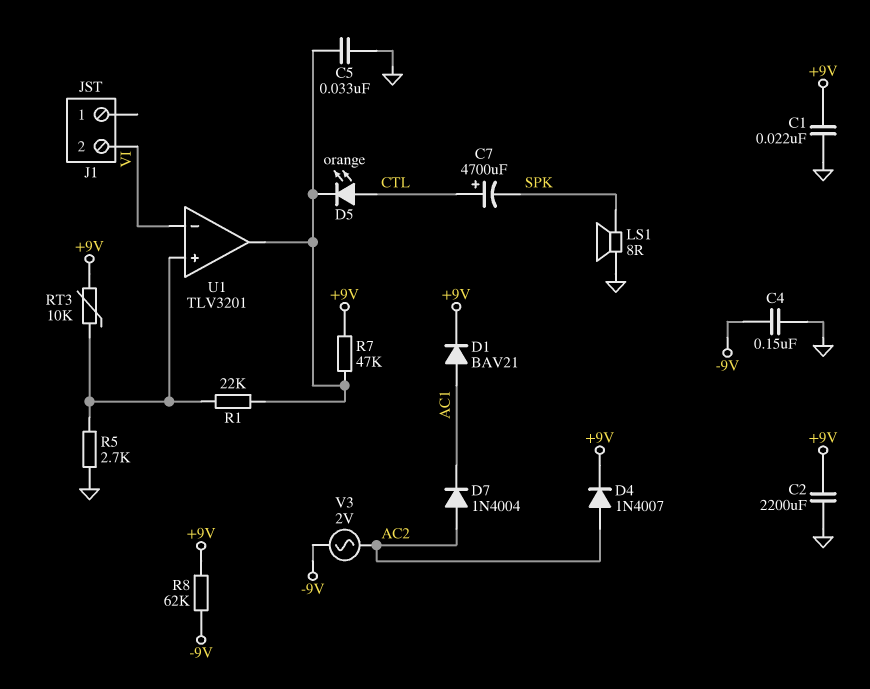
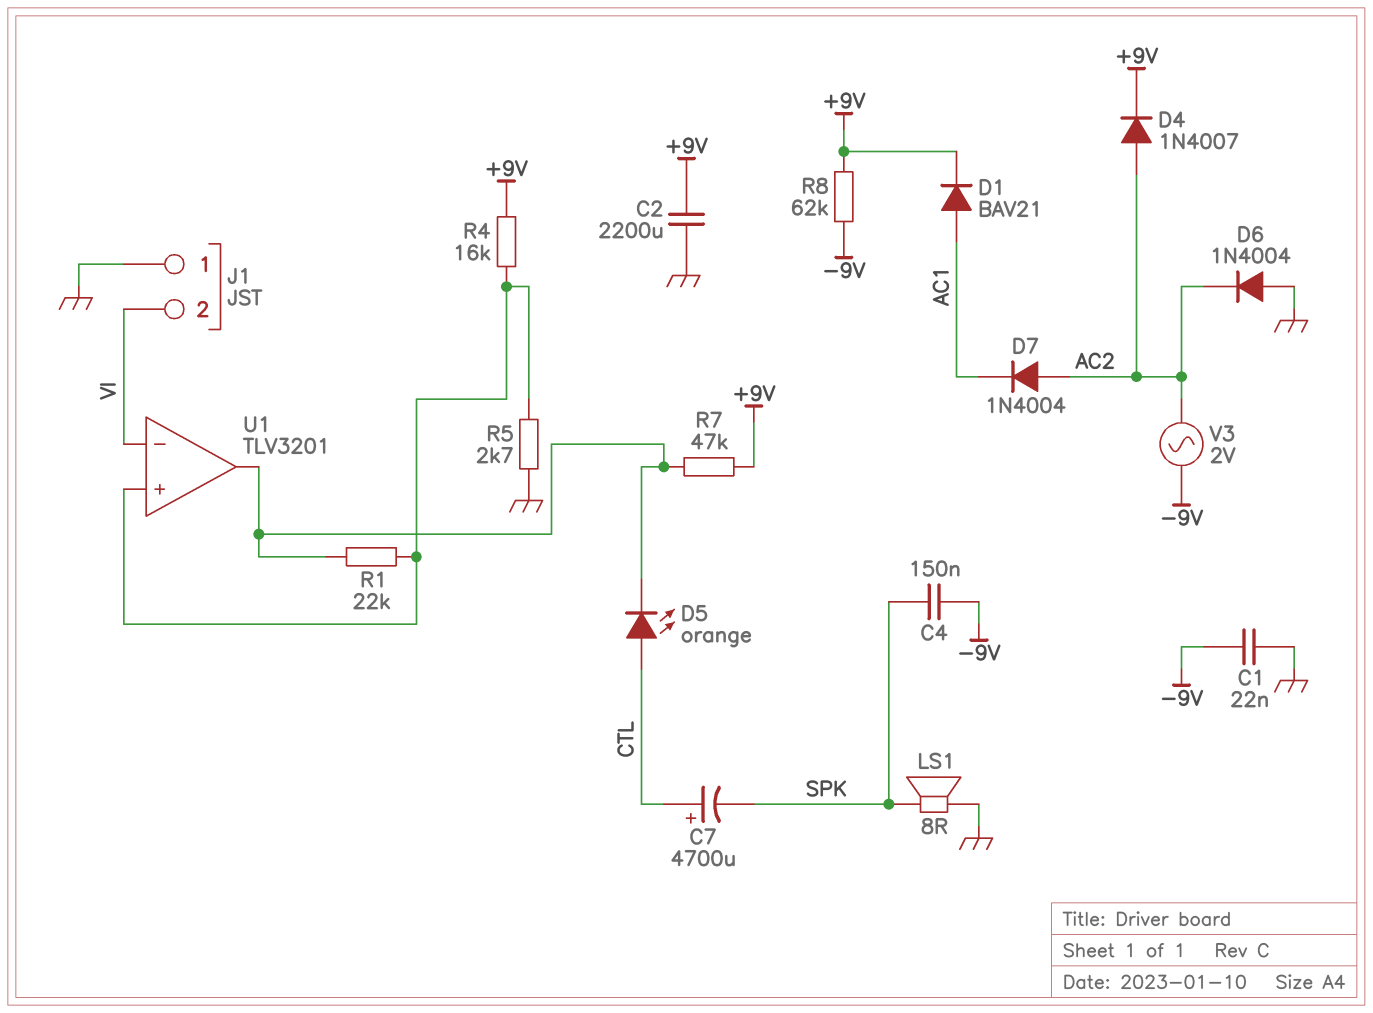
C1: 22nF (+9V, GND) -> 22nF (-9V, GND)
C4: 150nF (-9V, GND) -> 150nF (-9V, SPK)
C5: 33nF (GND, U1/out) -> none
D6: none -> diode 1N4004 (A GND, K AC2)
J1 pin 1: none -> GND
R4: none -> 16k (+9V, U1/in+)
RT3: 10k (+9V, U1/in+) -> none

